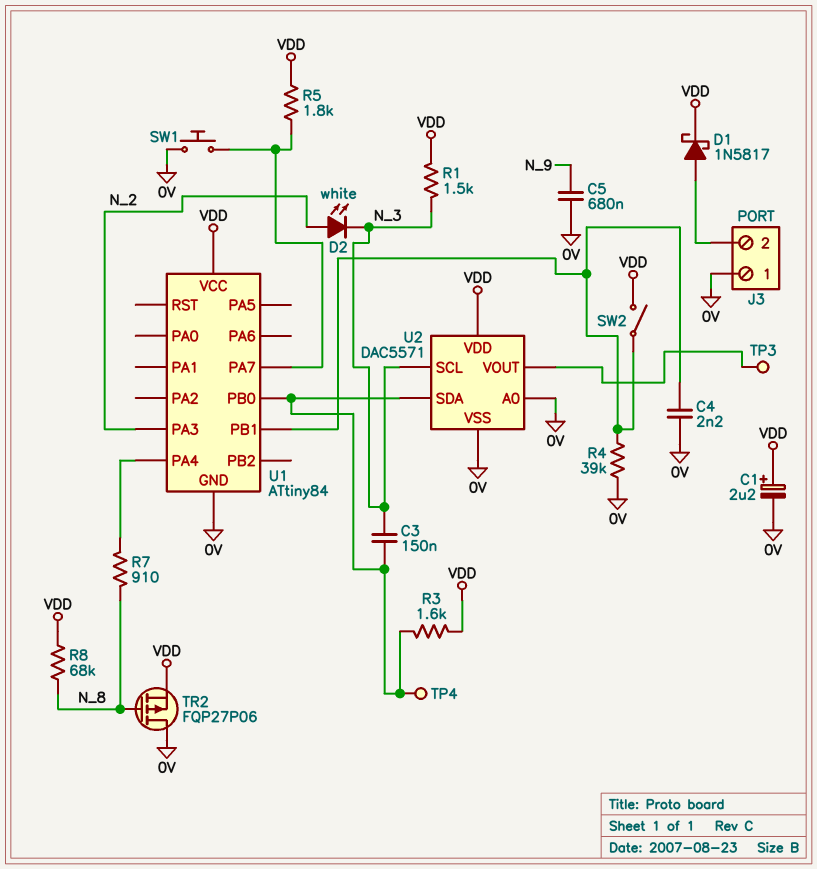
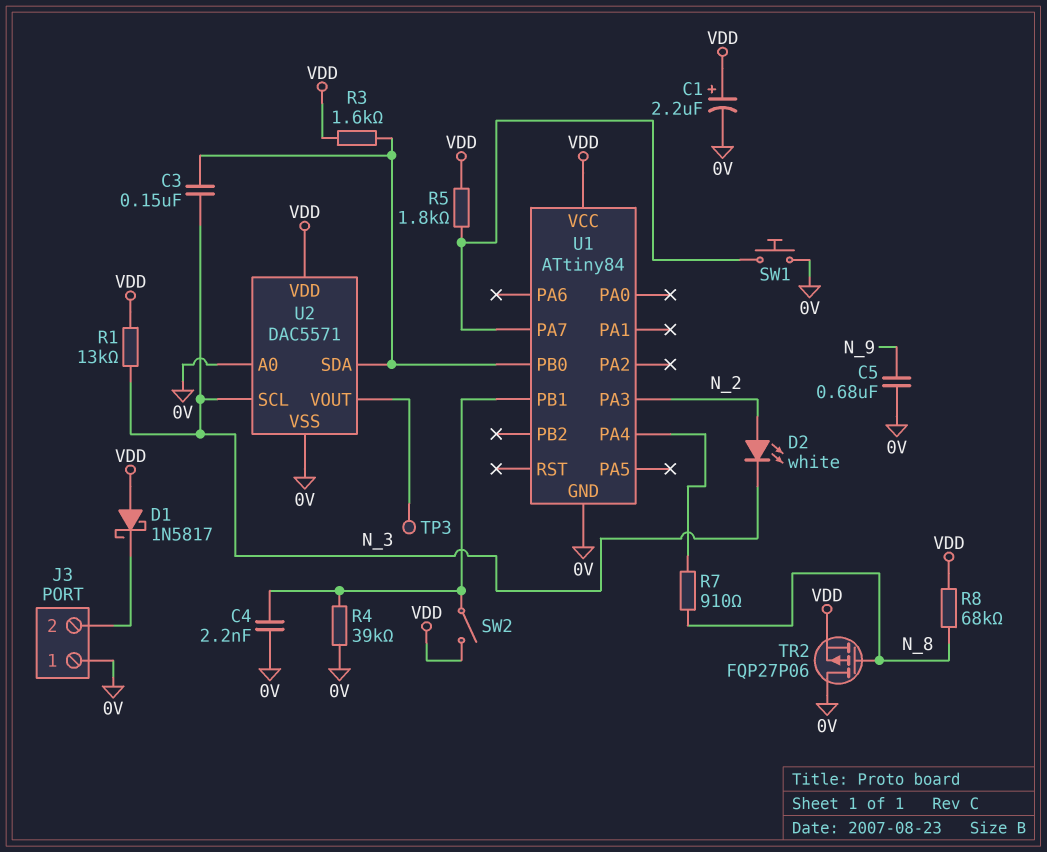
D1: schottky 1N5817 (A J3/2, K VDD) -> schottky 1N5817 (A VDD, K J3/2)
R1: 1.5k (N_3, VDD) -> 13k (N_3, VDD)
TP4: test point (U1/PB0) -> none

